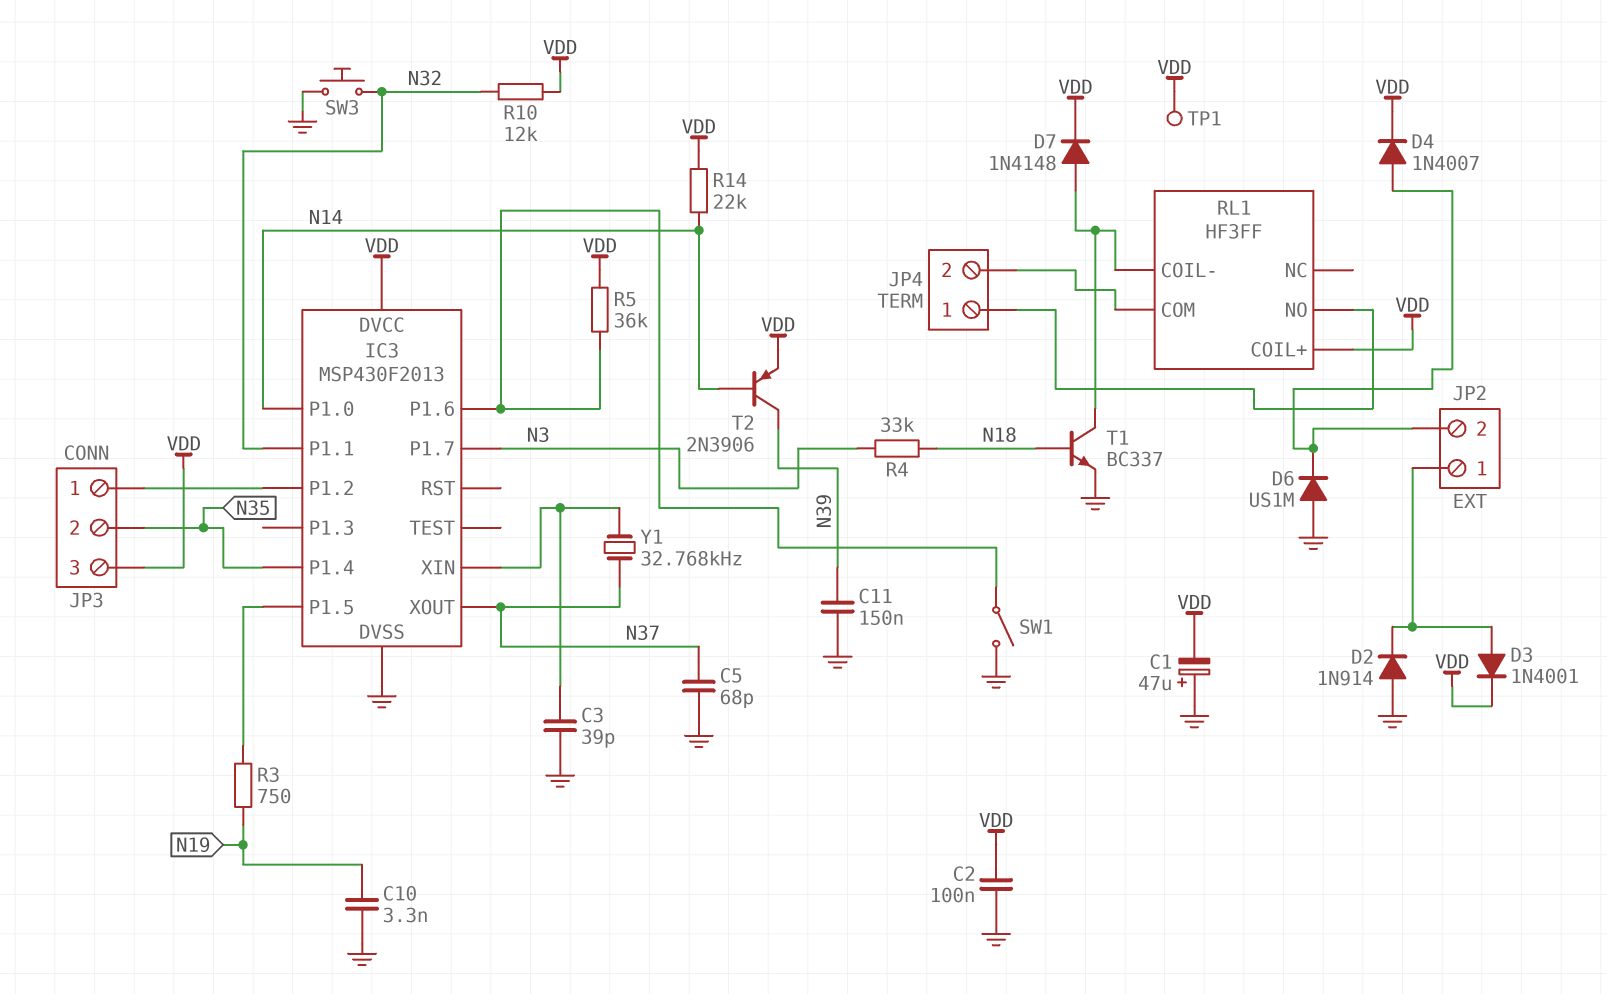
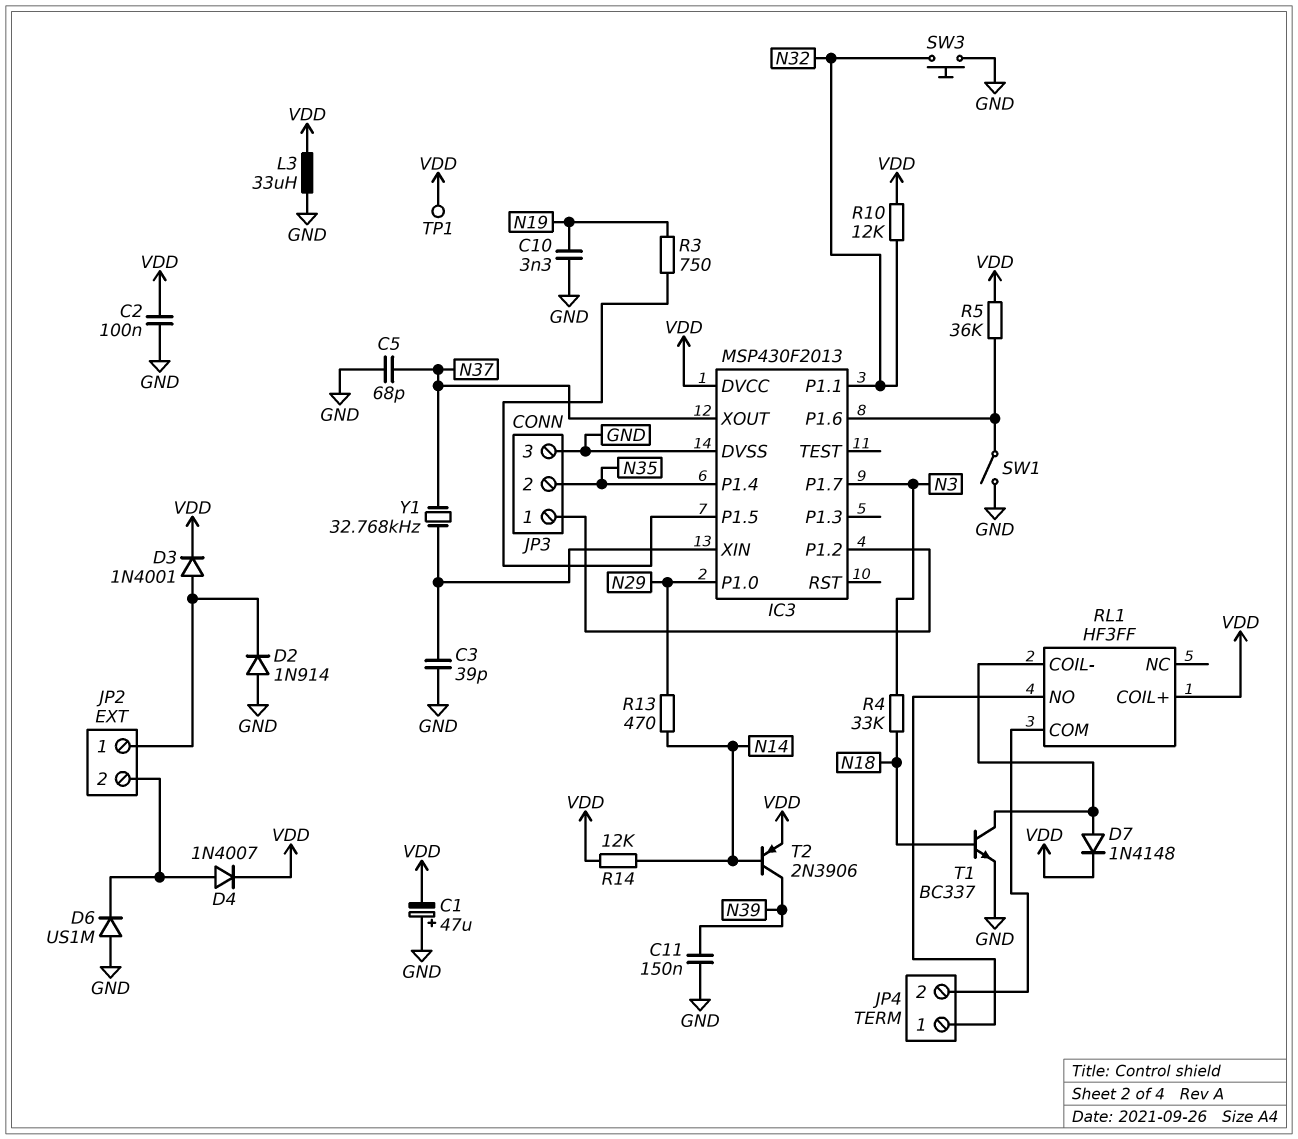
IC3 pin P1.0: N14 -> N29
JP3 pin 3: VDD -> GND
L3: none -> 33uH (GND, VDD)
R13: none -> 470 (N14, N29)
R14: 22k (N14, VDD) -> 12k (N14, VDD)

